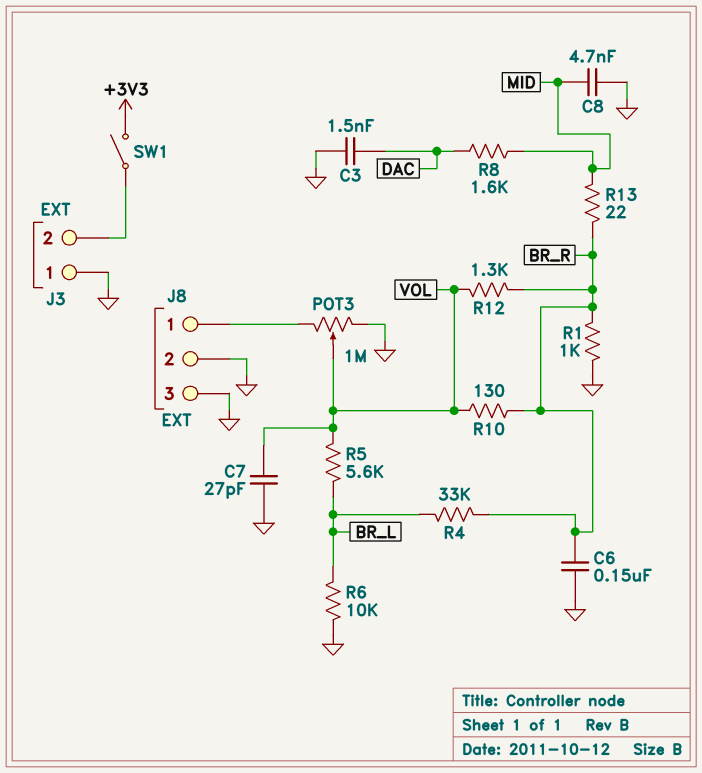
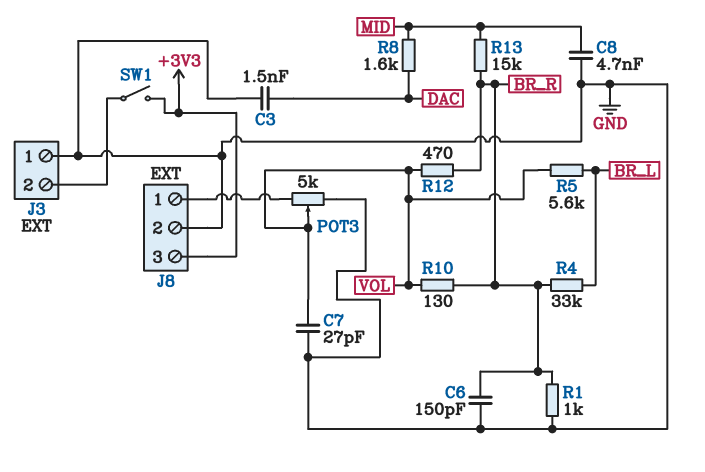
C6: 150nF (BR_R, GND) -> 150pF (BR_R, GND)
J8 pin 3: GND -> +3V3
POT3: 1M (GND, J8/1, wiper VOL) -> 5k (GND, J8/1, wiper VOL)
R6: 10k (BR_L, GND) -> none
R12: 1.3k (BR_R, VOL) -> 470 (BR_R, VOL)
R13: 22 (BR_R, MID) -> 15k (BR_R, MID)

